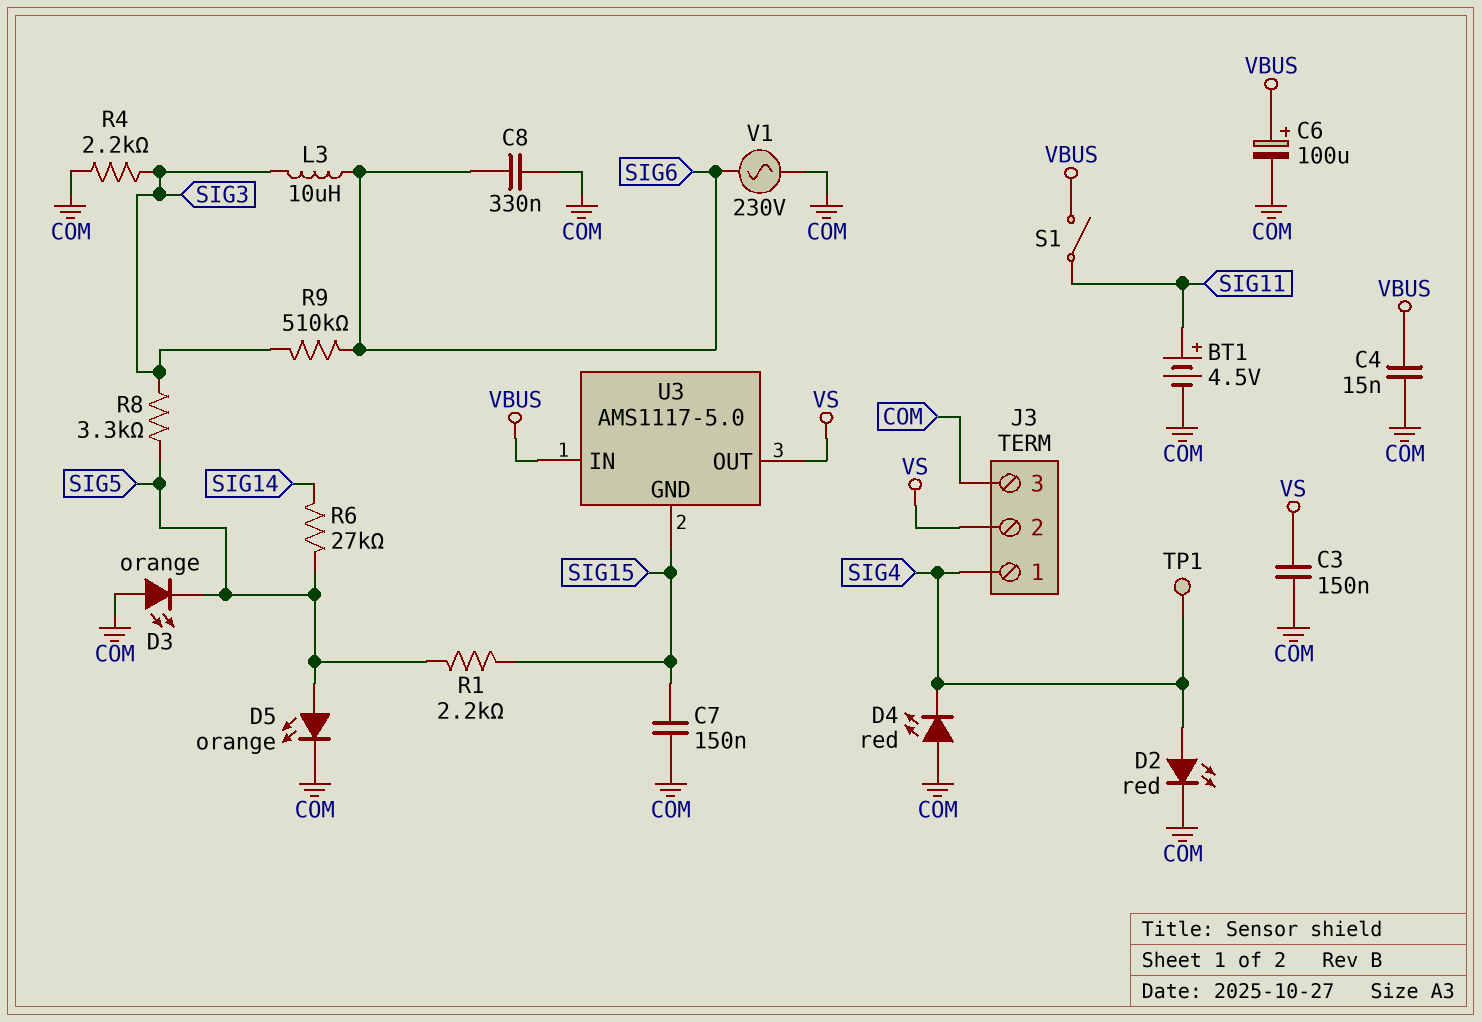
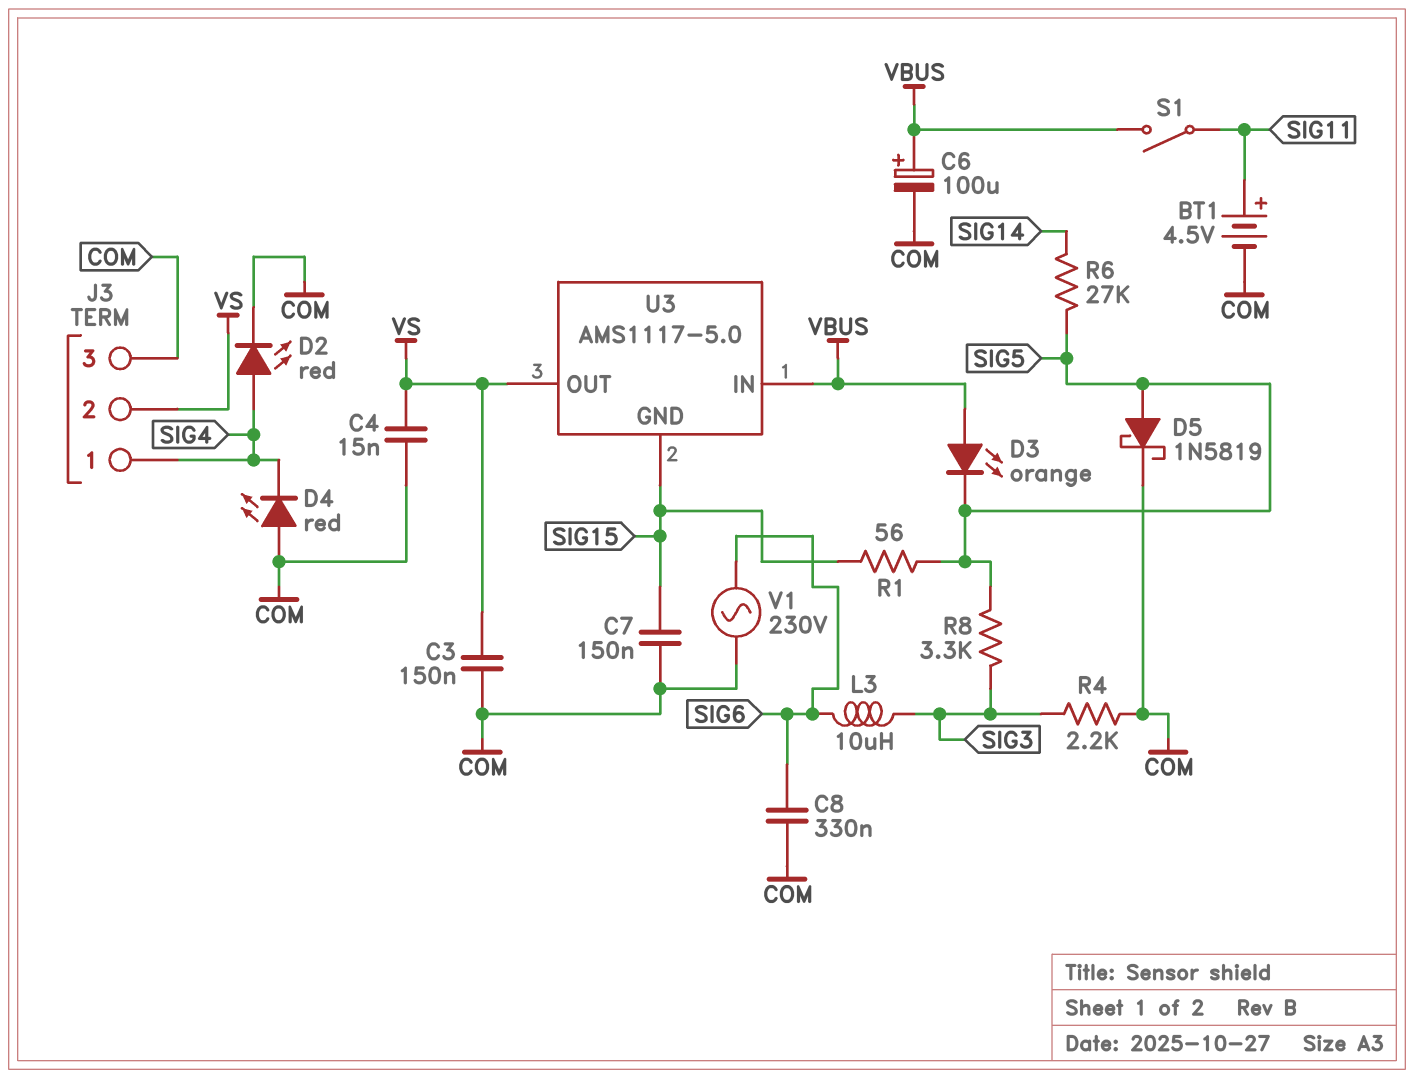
C4: 15nF (COM, VBUS) -> 15nF (COM, VS)
D3: LED orange (A COM, K SIG5) -> LED orange (A VBUS, K SIG5)
D5: LED orange (A SIG5, K COM) -> schottky 1N5819 (A SIG5, K COM)
R1: 2.2k (SIG5, SIG15) -> 56 (SIG5, SIG15)
R9: 510k (SIG3, SIG6) -> none
TP1: test point (SIG4) -> none

